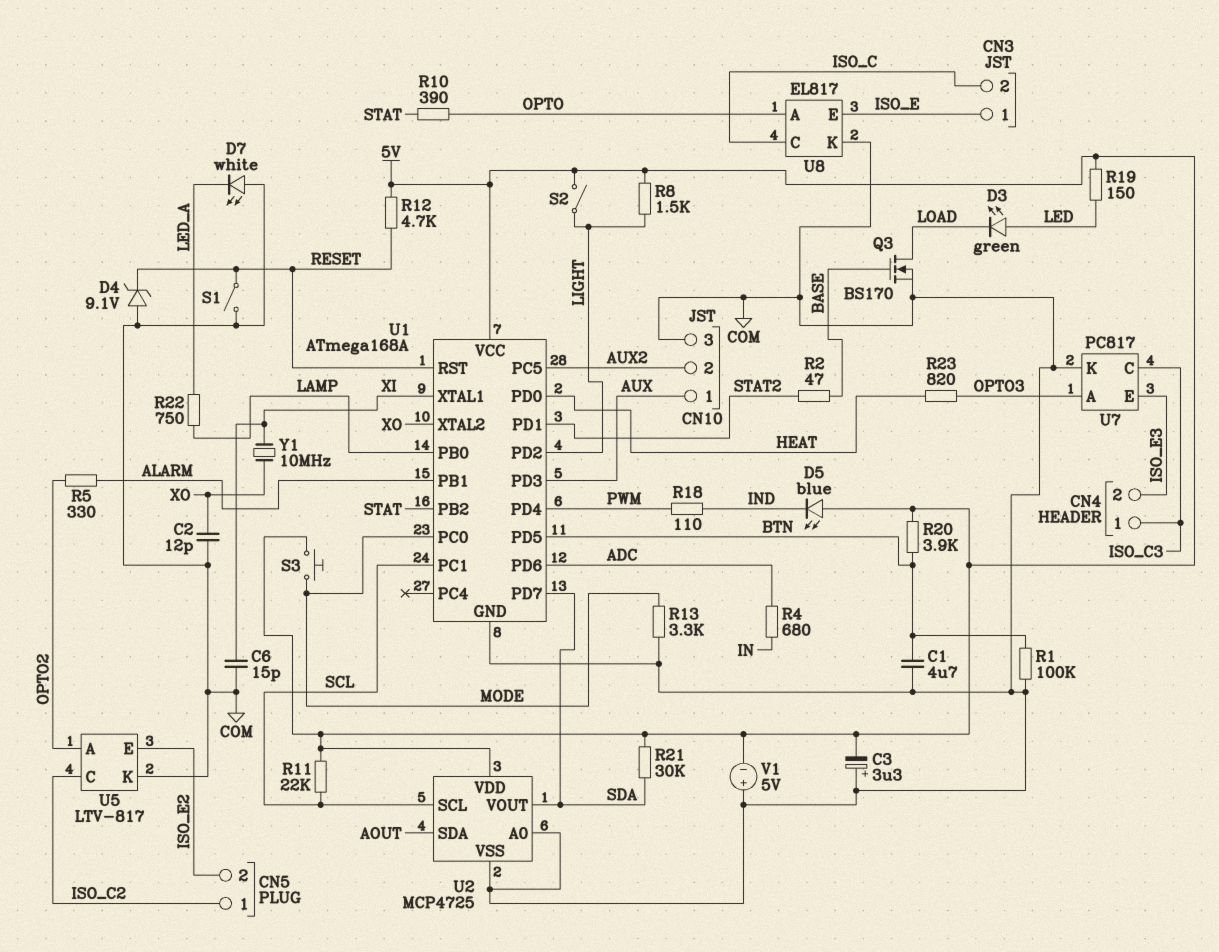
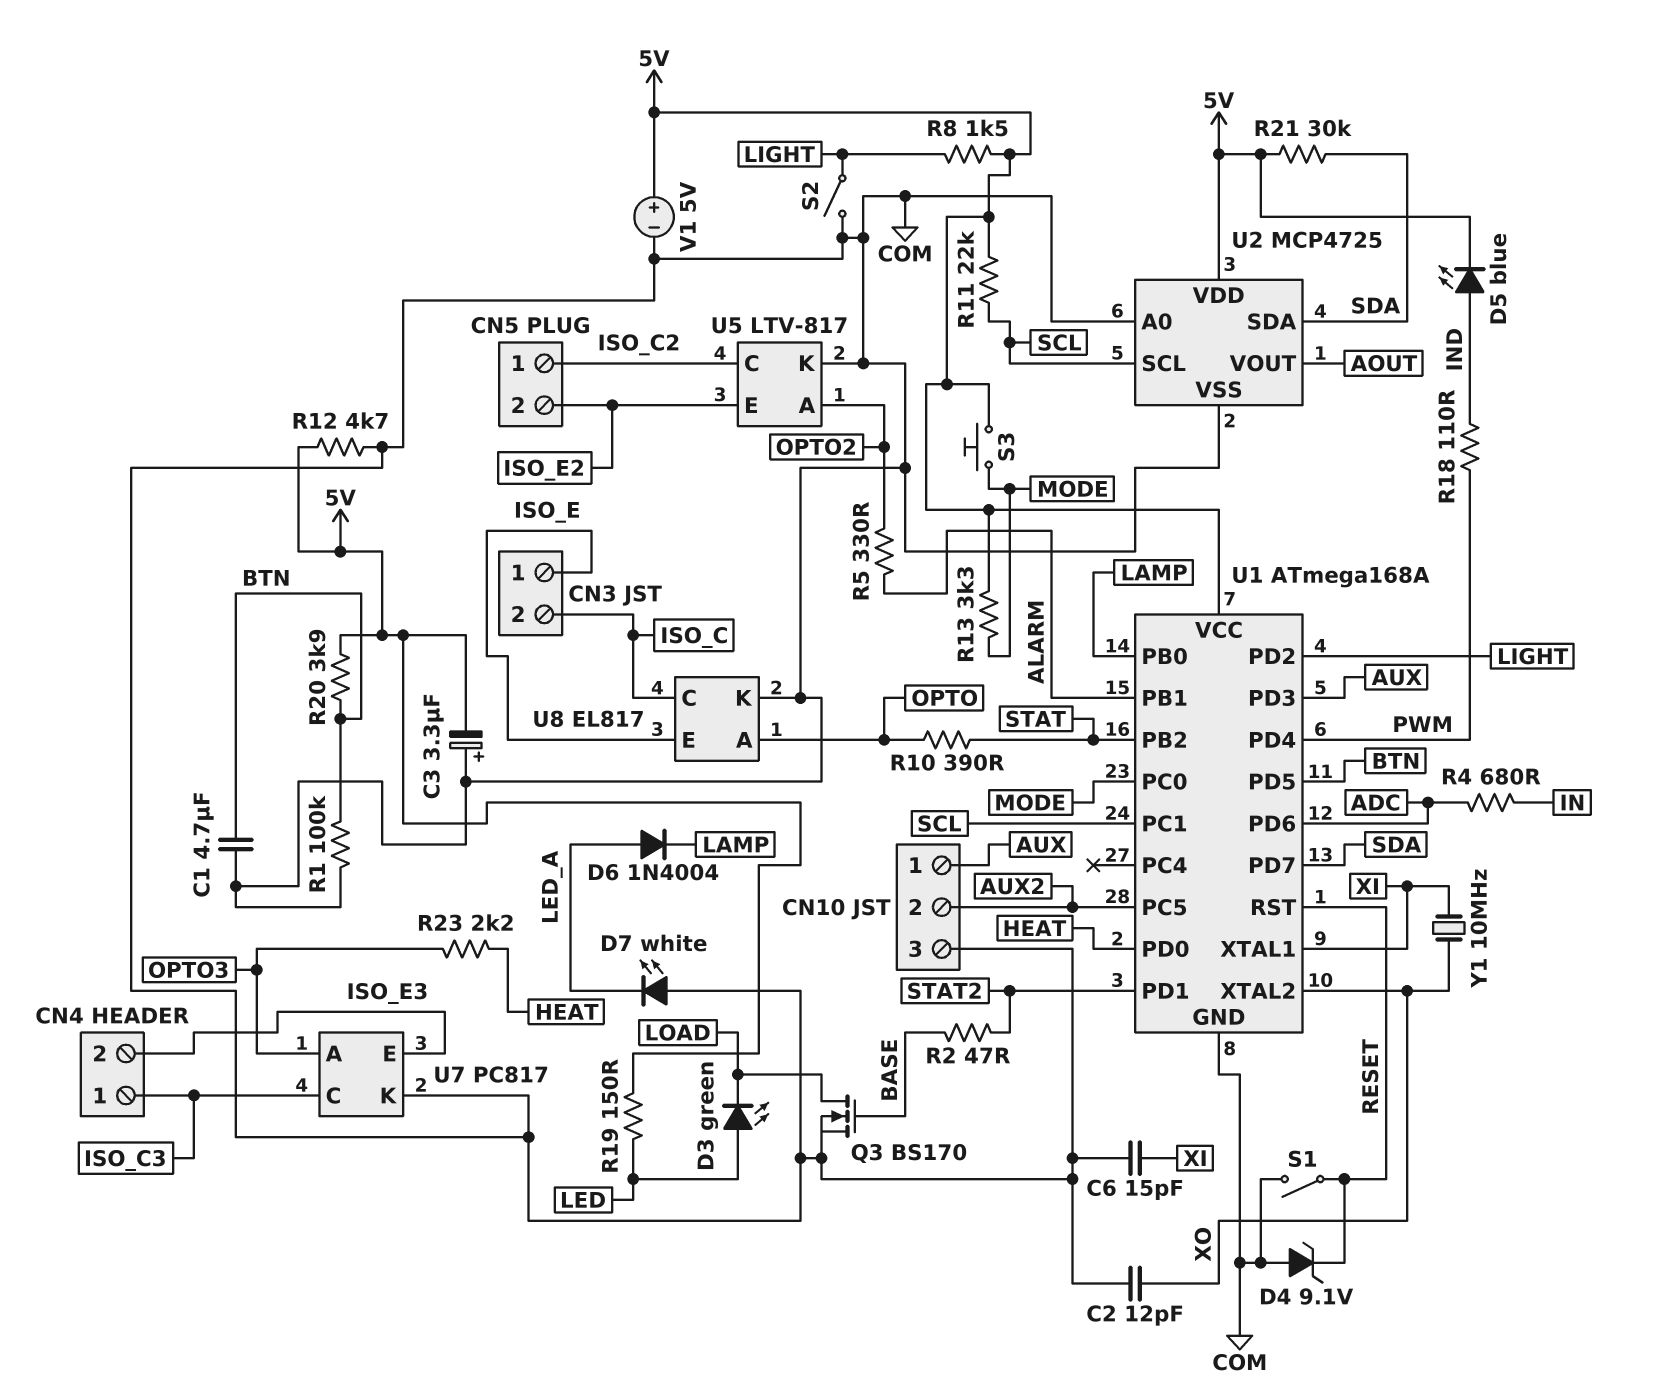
D5: LED blue (A 5V, K IND) -> LED blue (A IND, K 5V)
D6: none -> diode 1N4004 (A LED_A, K LAMP)
R12: 4.7k (5V, RESET) -> 4.7k (5V, COM)
R13: 3.3k (COM, MODE) -> 3.3k (5V, MODE)
R22: 750 (LAMP, LED_A) -> none
R23: 820 (HEAT, OPTO3) -> 2.2k (HEAT, OPTO3)
S2: switch (5V, LIGHT) -> switch (COM, LIGHT)
U2 pin SDA: AOUT -> SDA
U2 pin VOUT: SDA -> AOUT
V1: 5V (plus COM, minus 5V) -> 5V (plus 5V, minus COM)

